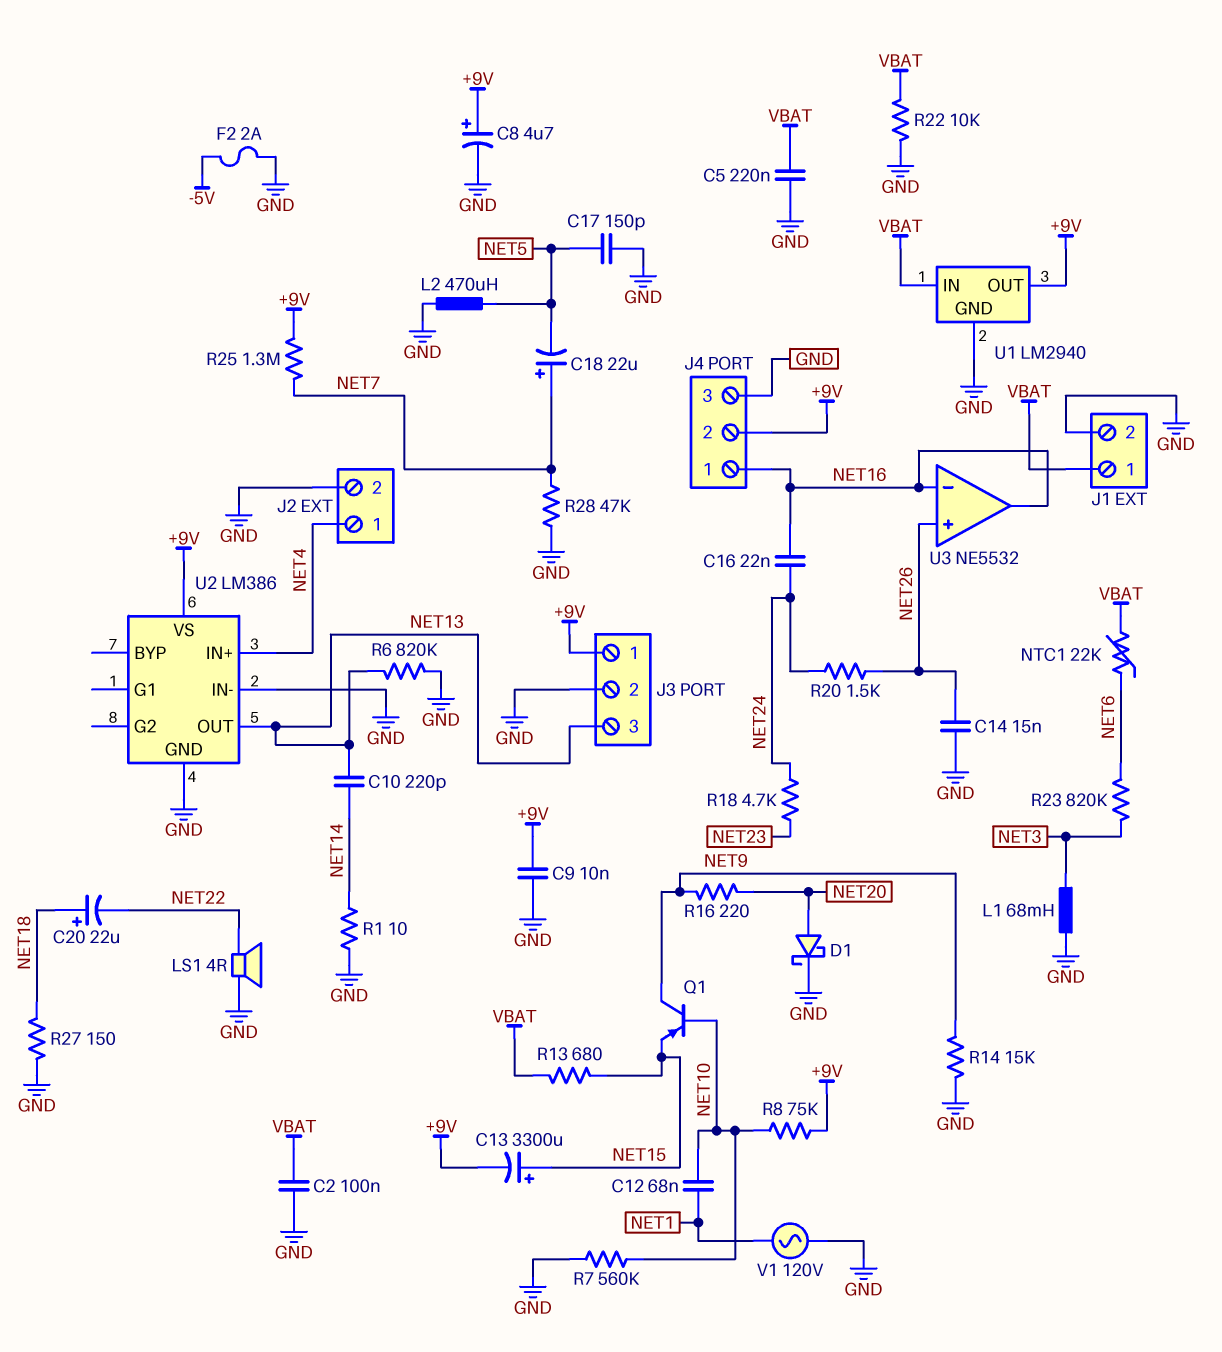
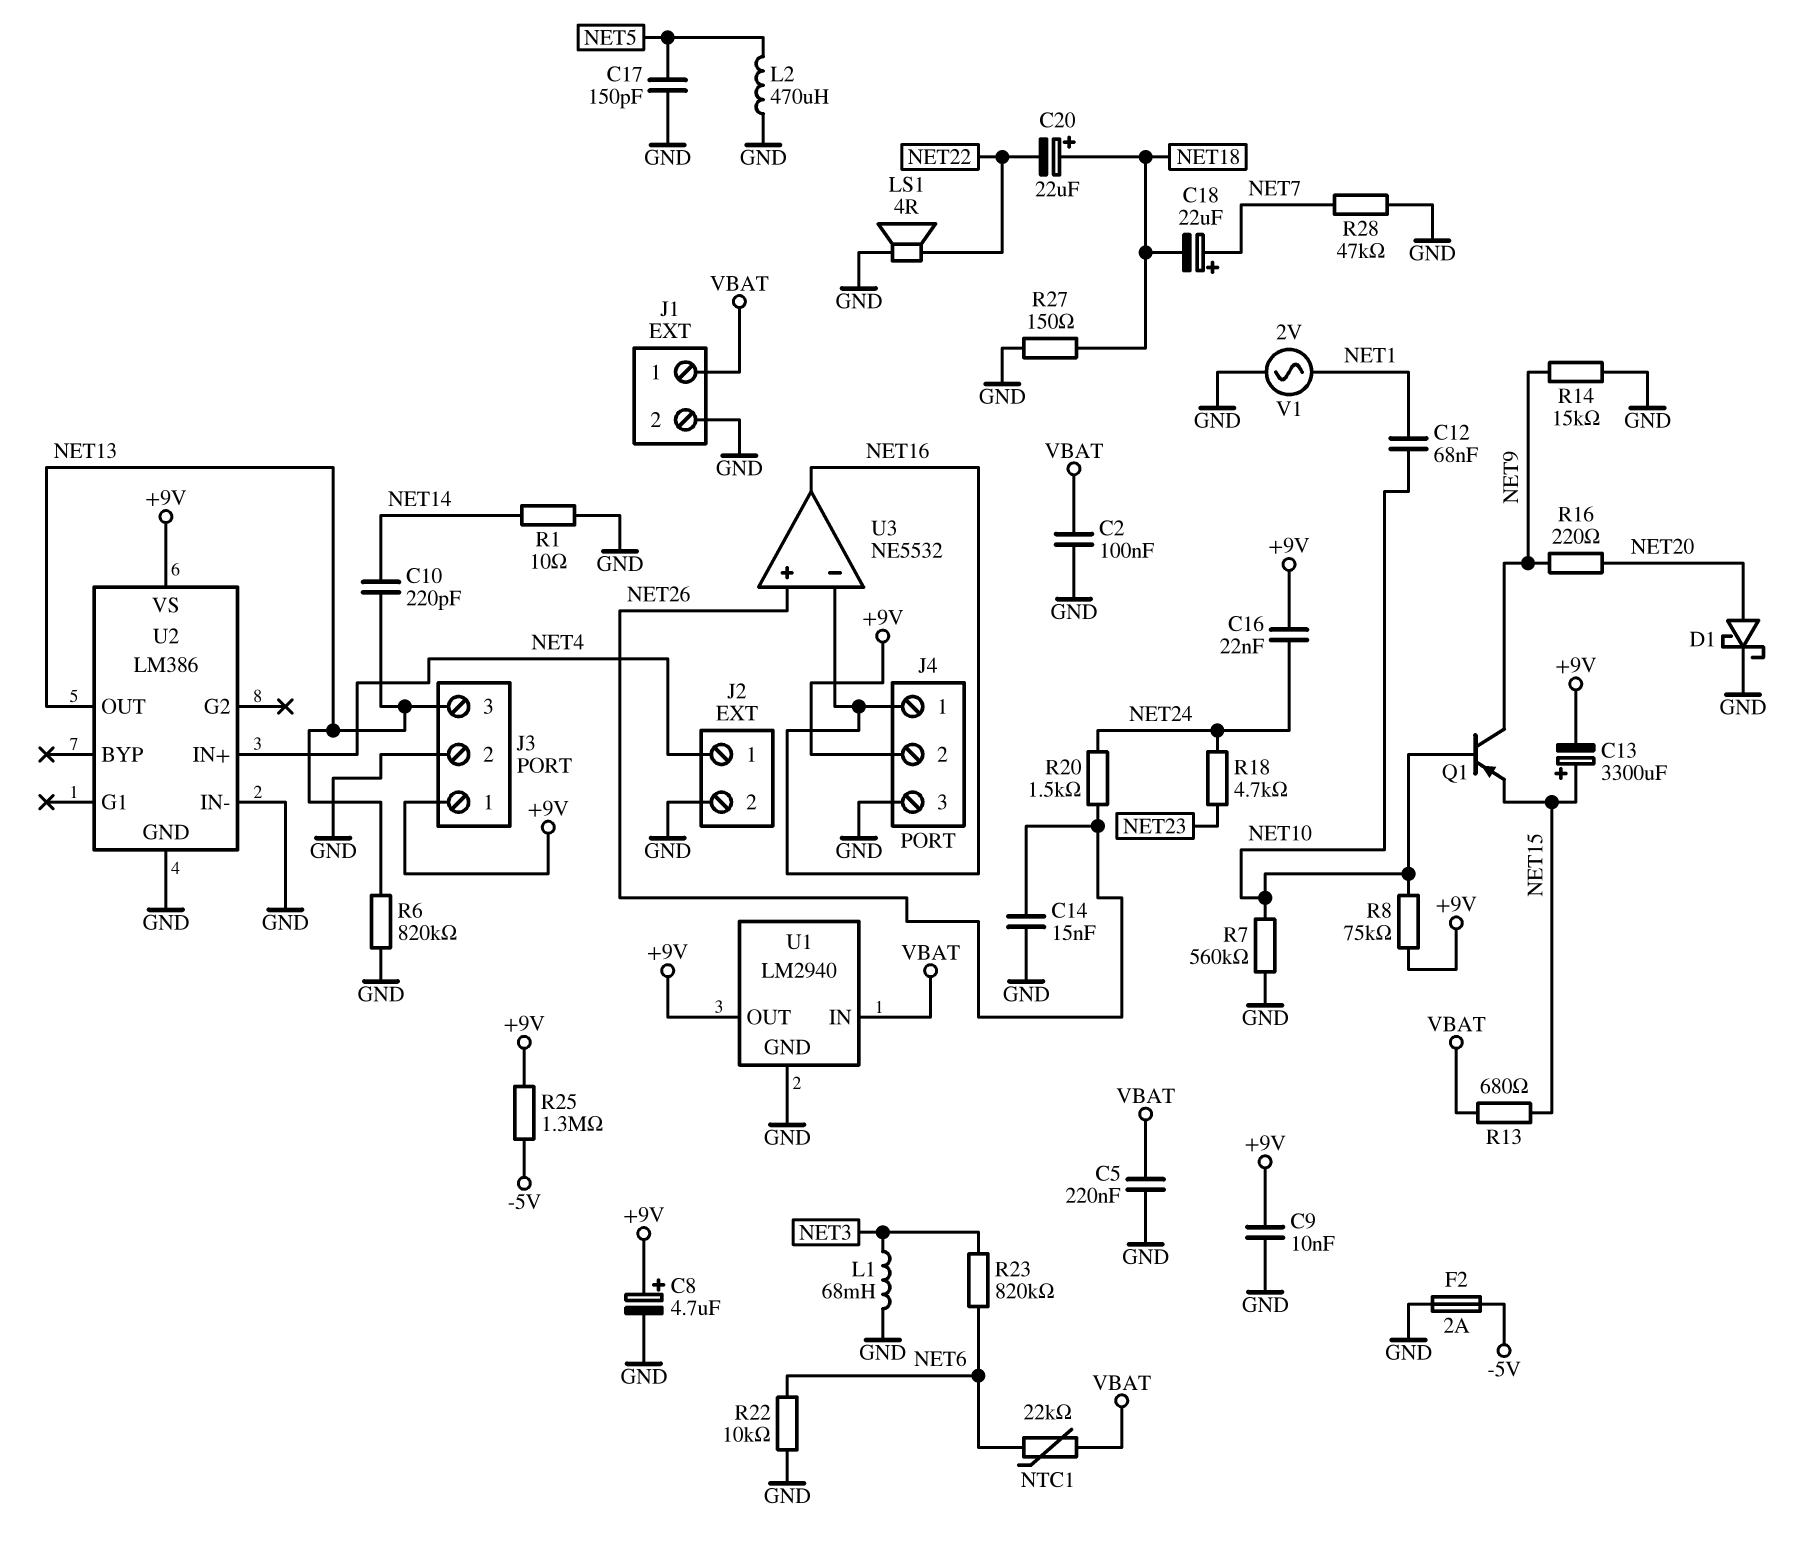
C16: 22nF (NET16, NET24) -> 22nF (+9V, NET24)
C18: 22uF (plus NET7, minus NET5) -> 22uF (plus NET7, minus NET18)
R22: 10k (GND, VBAT) -> 10k (GND, NET6)
R25: 1.3M (+9V, NET7) -> 1.3M (+9V, -5V)
V1: AC 120V (GND, NET1) -> AC 2V (GND, NET1)

